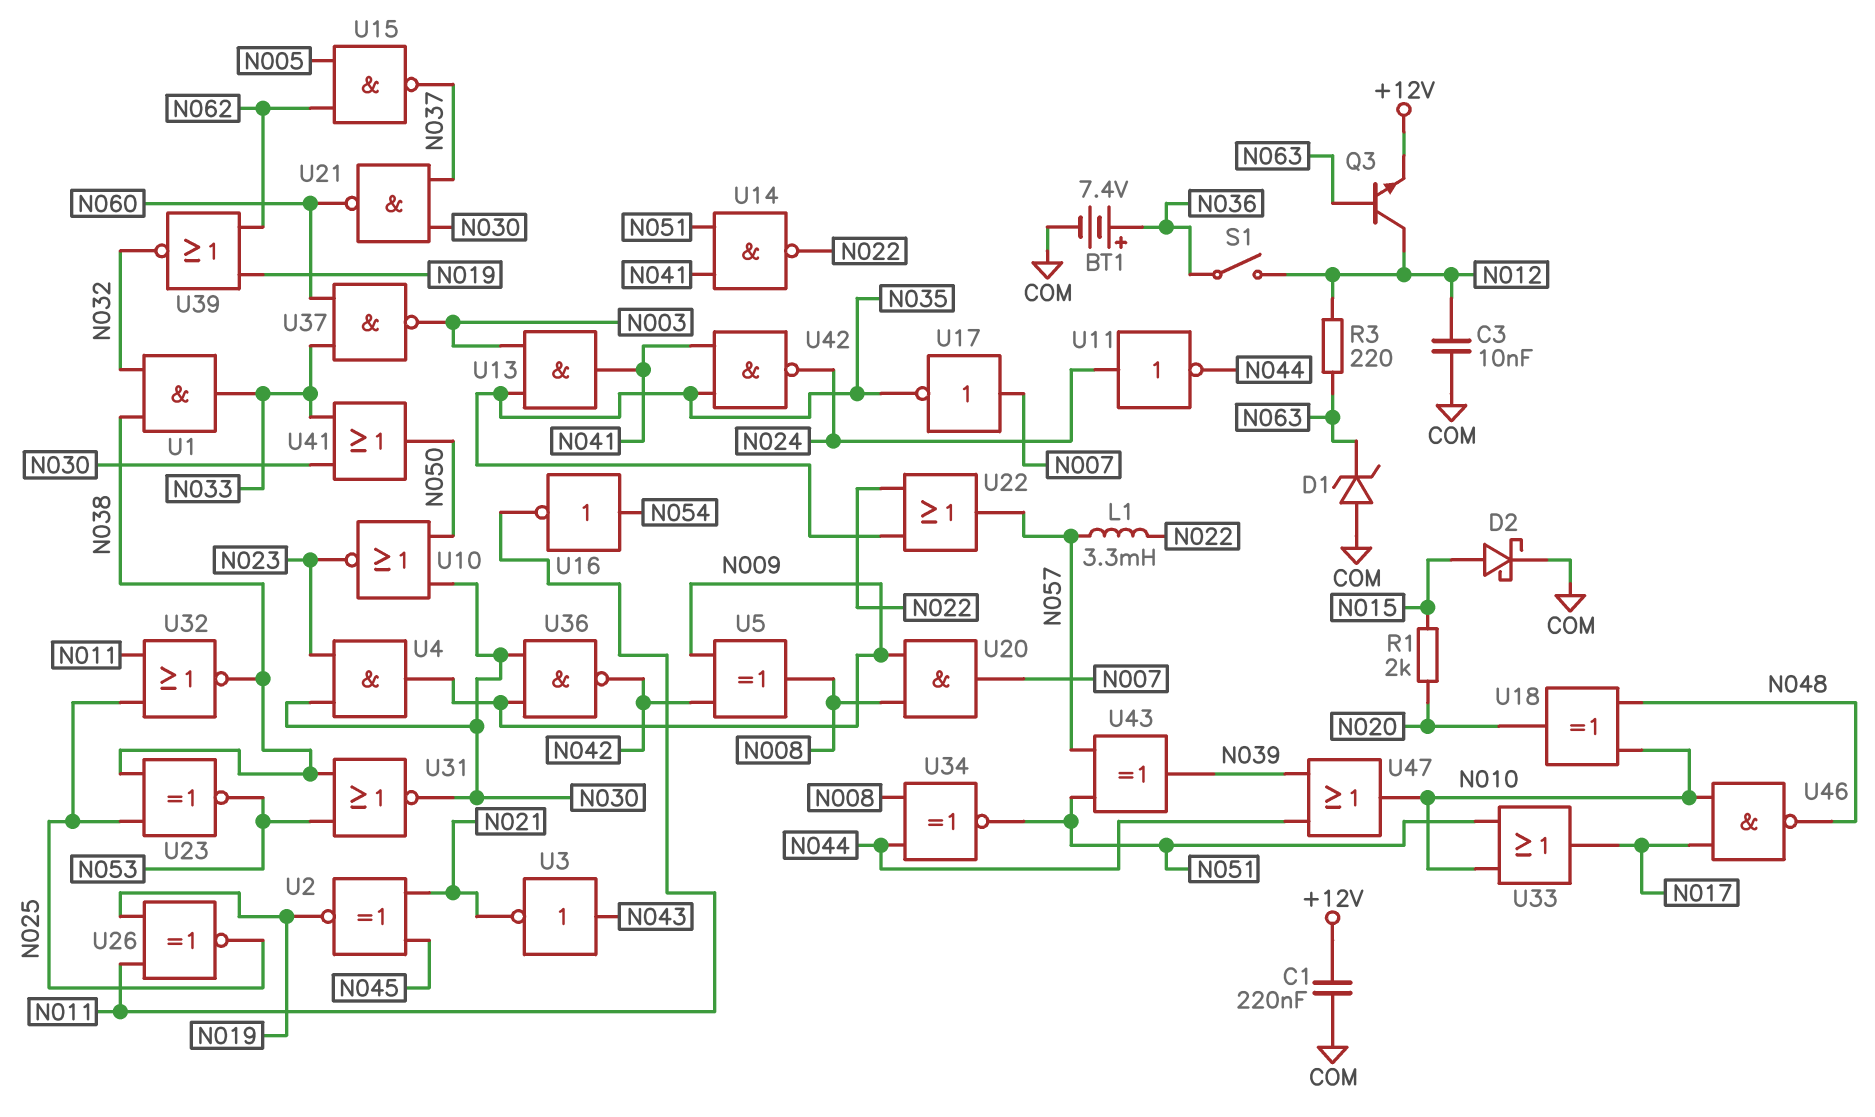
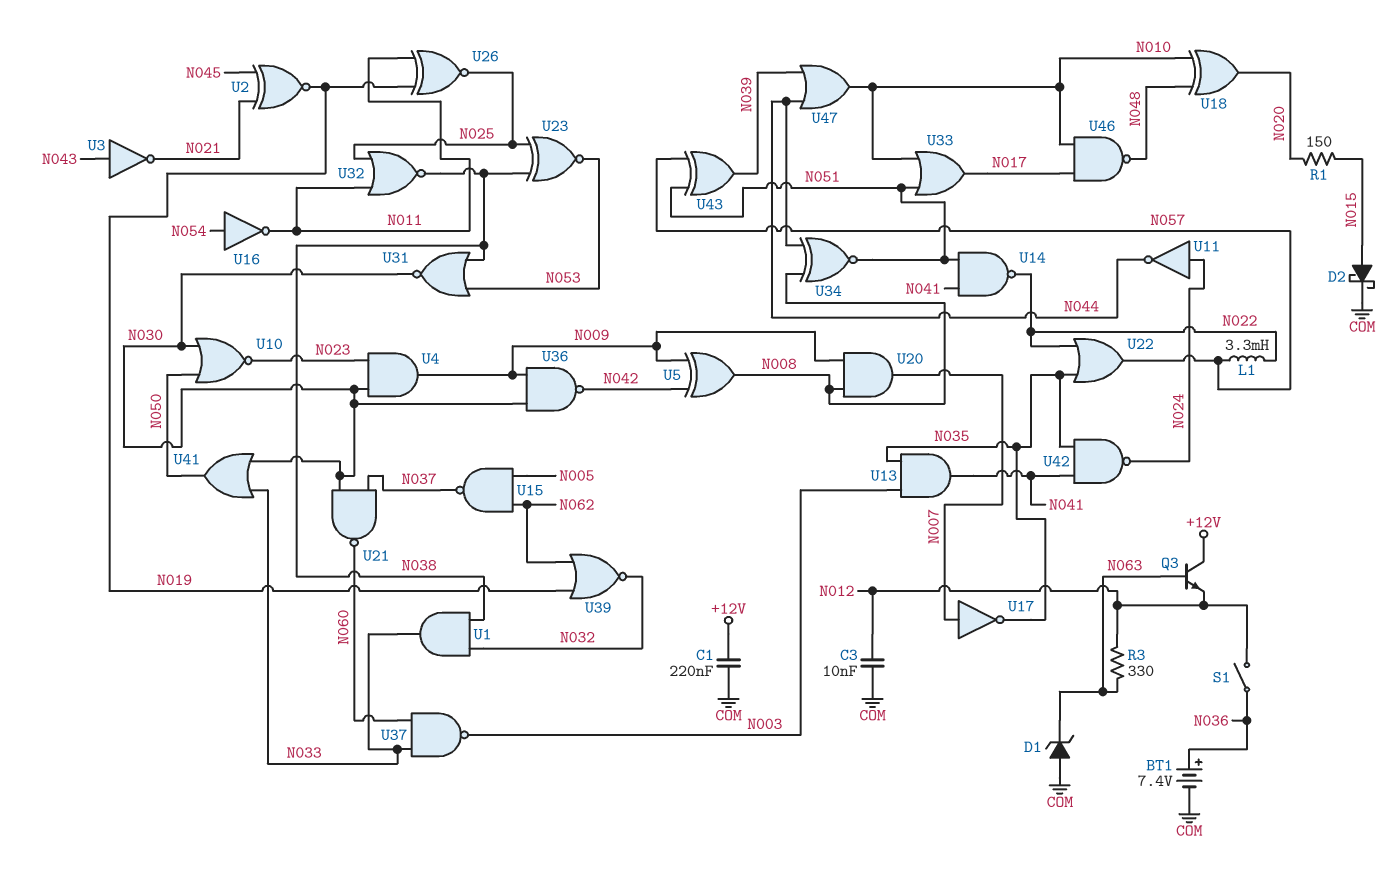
Q3: NPN (B N063, C N012, E +12V) -> NPN (B N063, C +12V, E N012)
R1: 2k (N015, N020) -> 150 (N015, N020)
R3: 220 (N012, N063) -> 330 (N012, N063)

